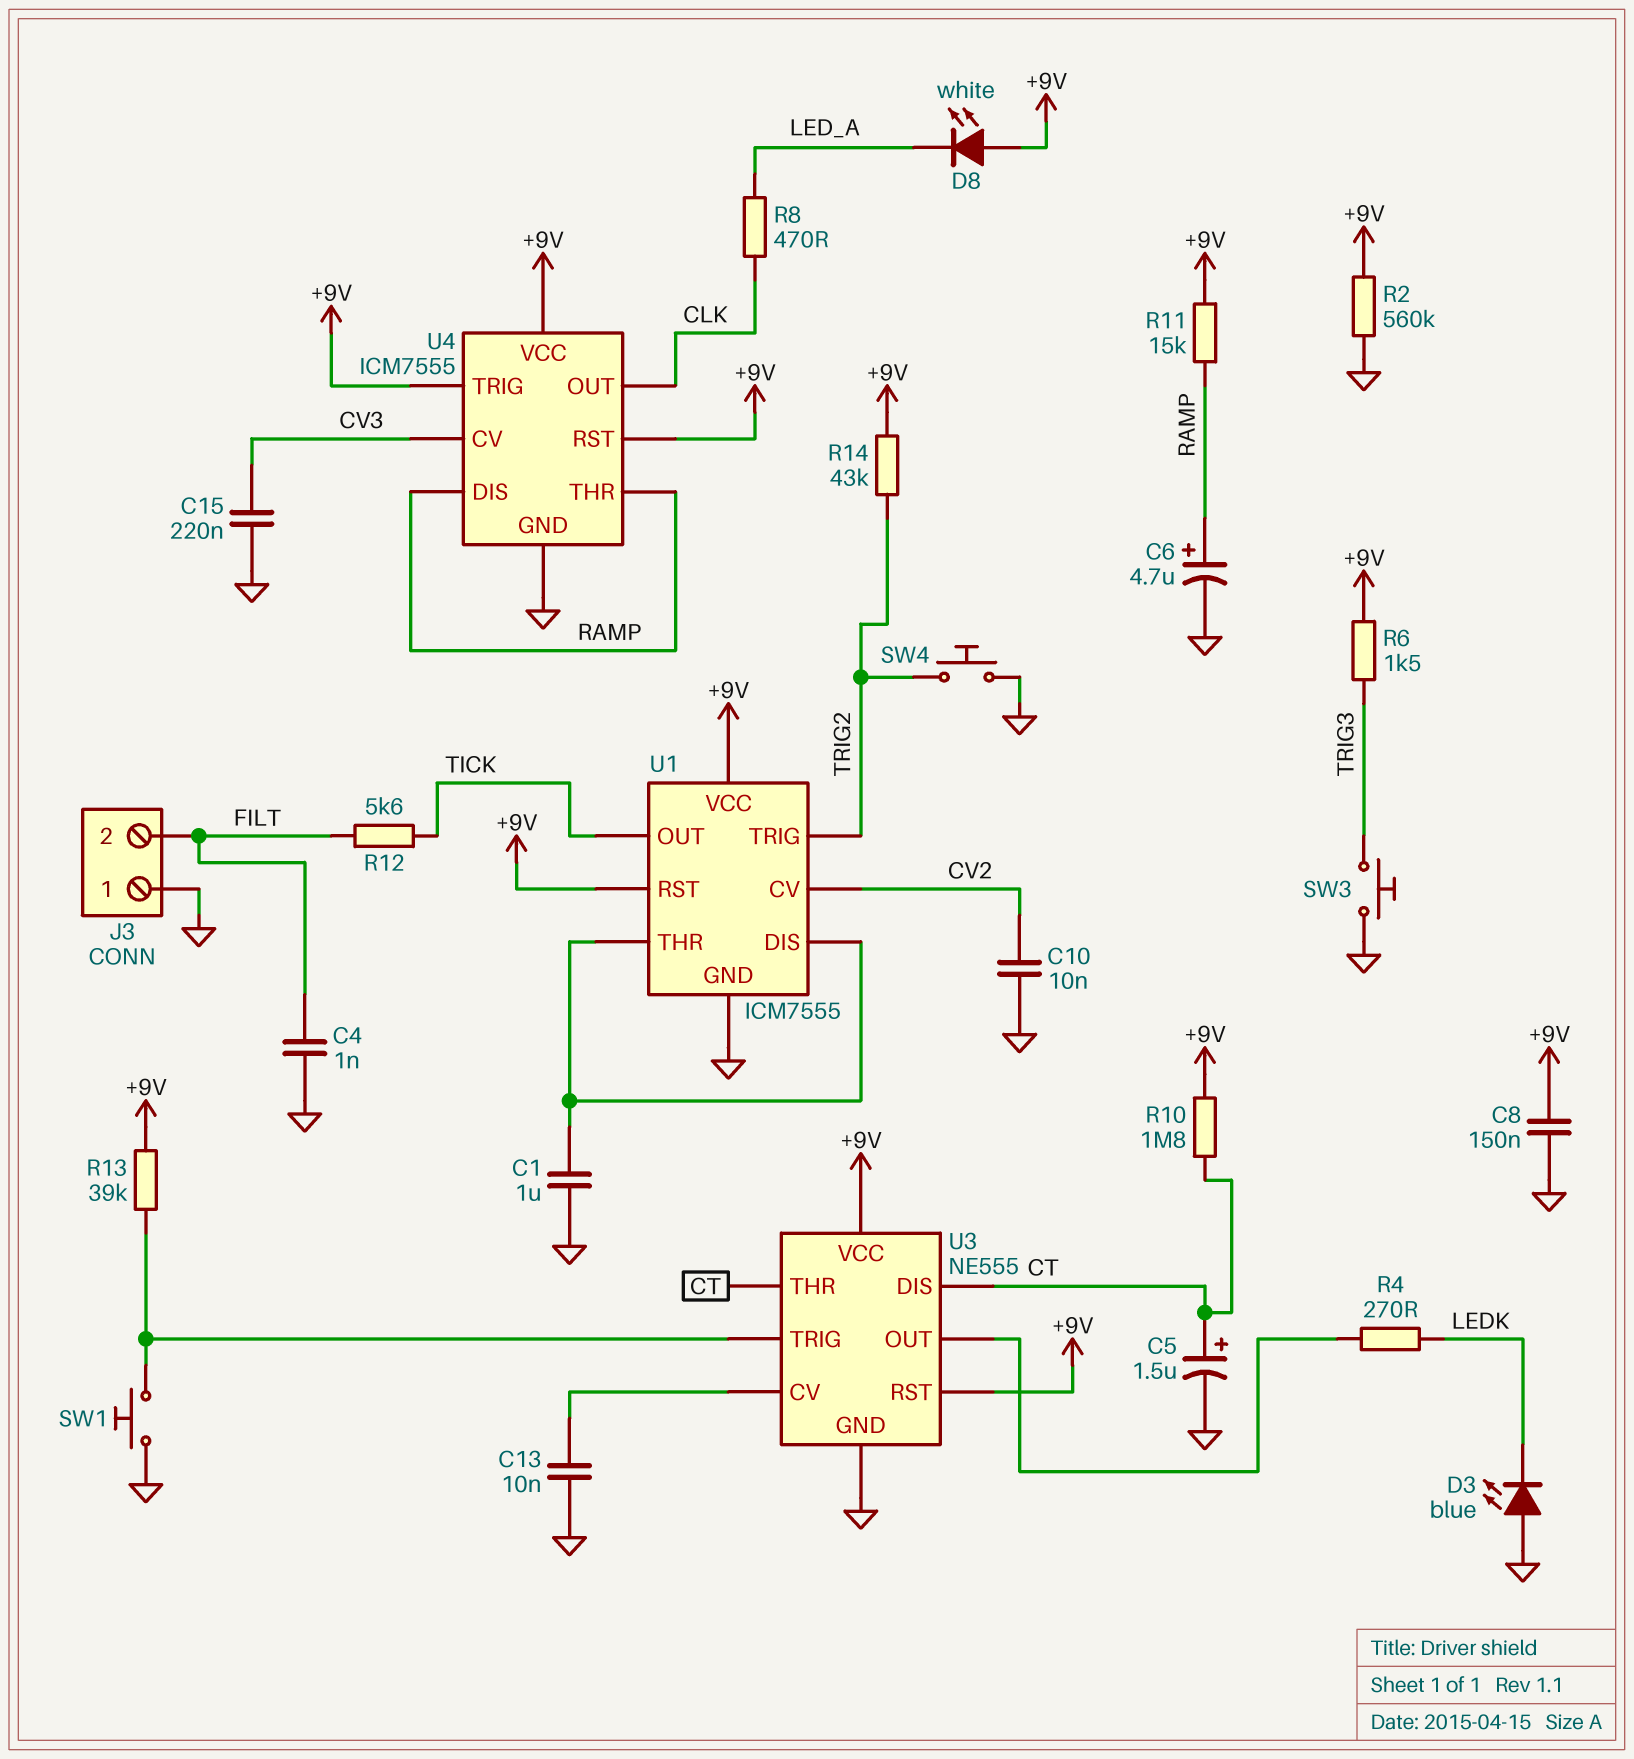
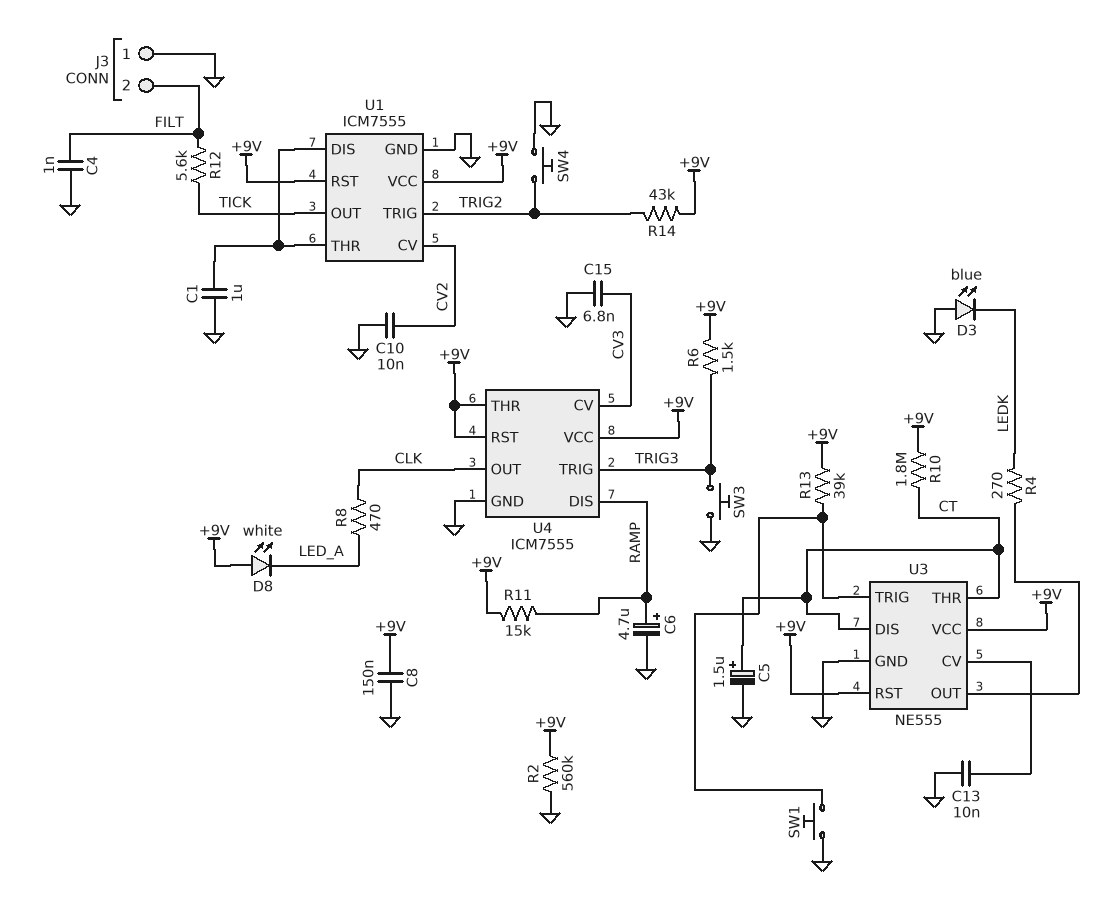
C15: 220nF (CV3, GND) -> 6.8nF (CV3, GND)
U4 pin THR: RAMP -> +9V
U4 pin TRIG: +9V -> TRIG3

